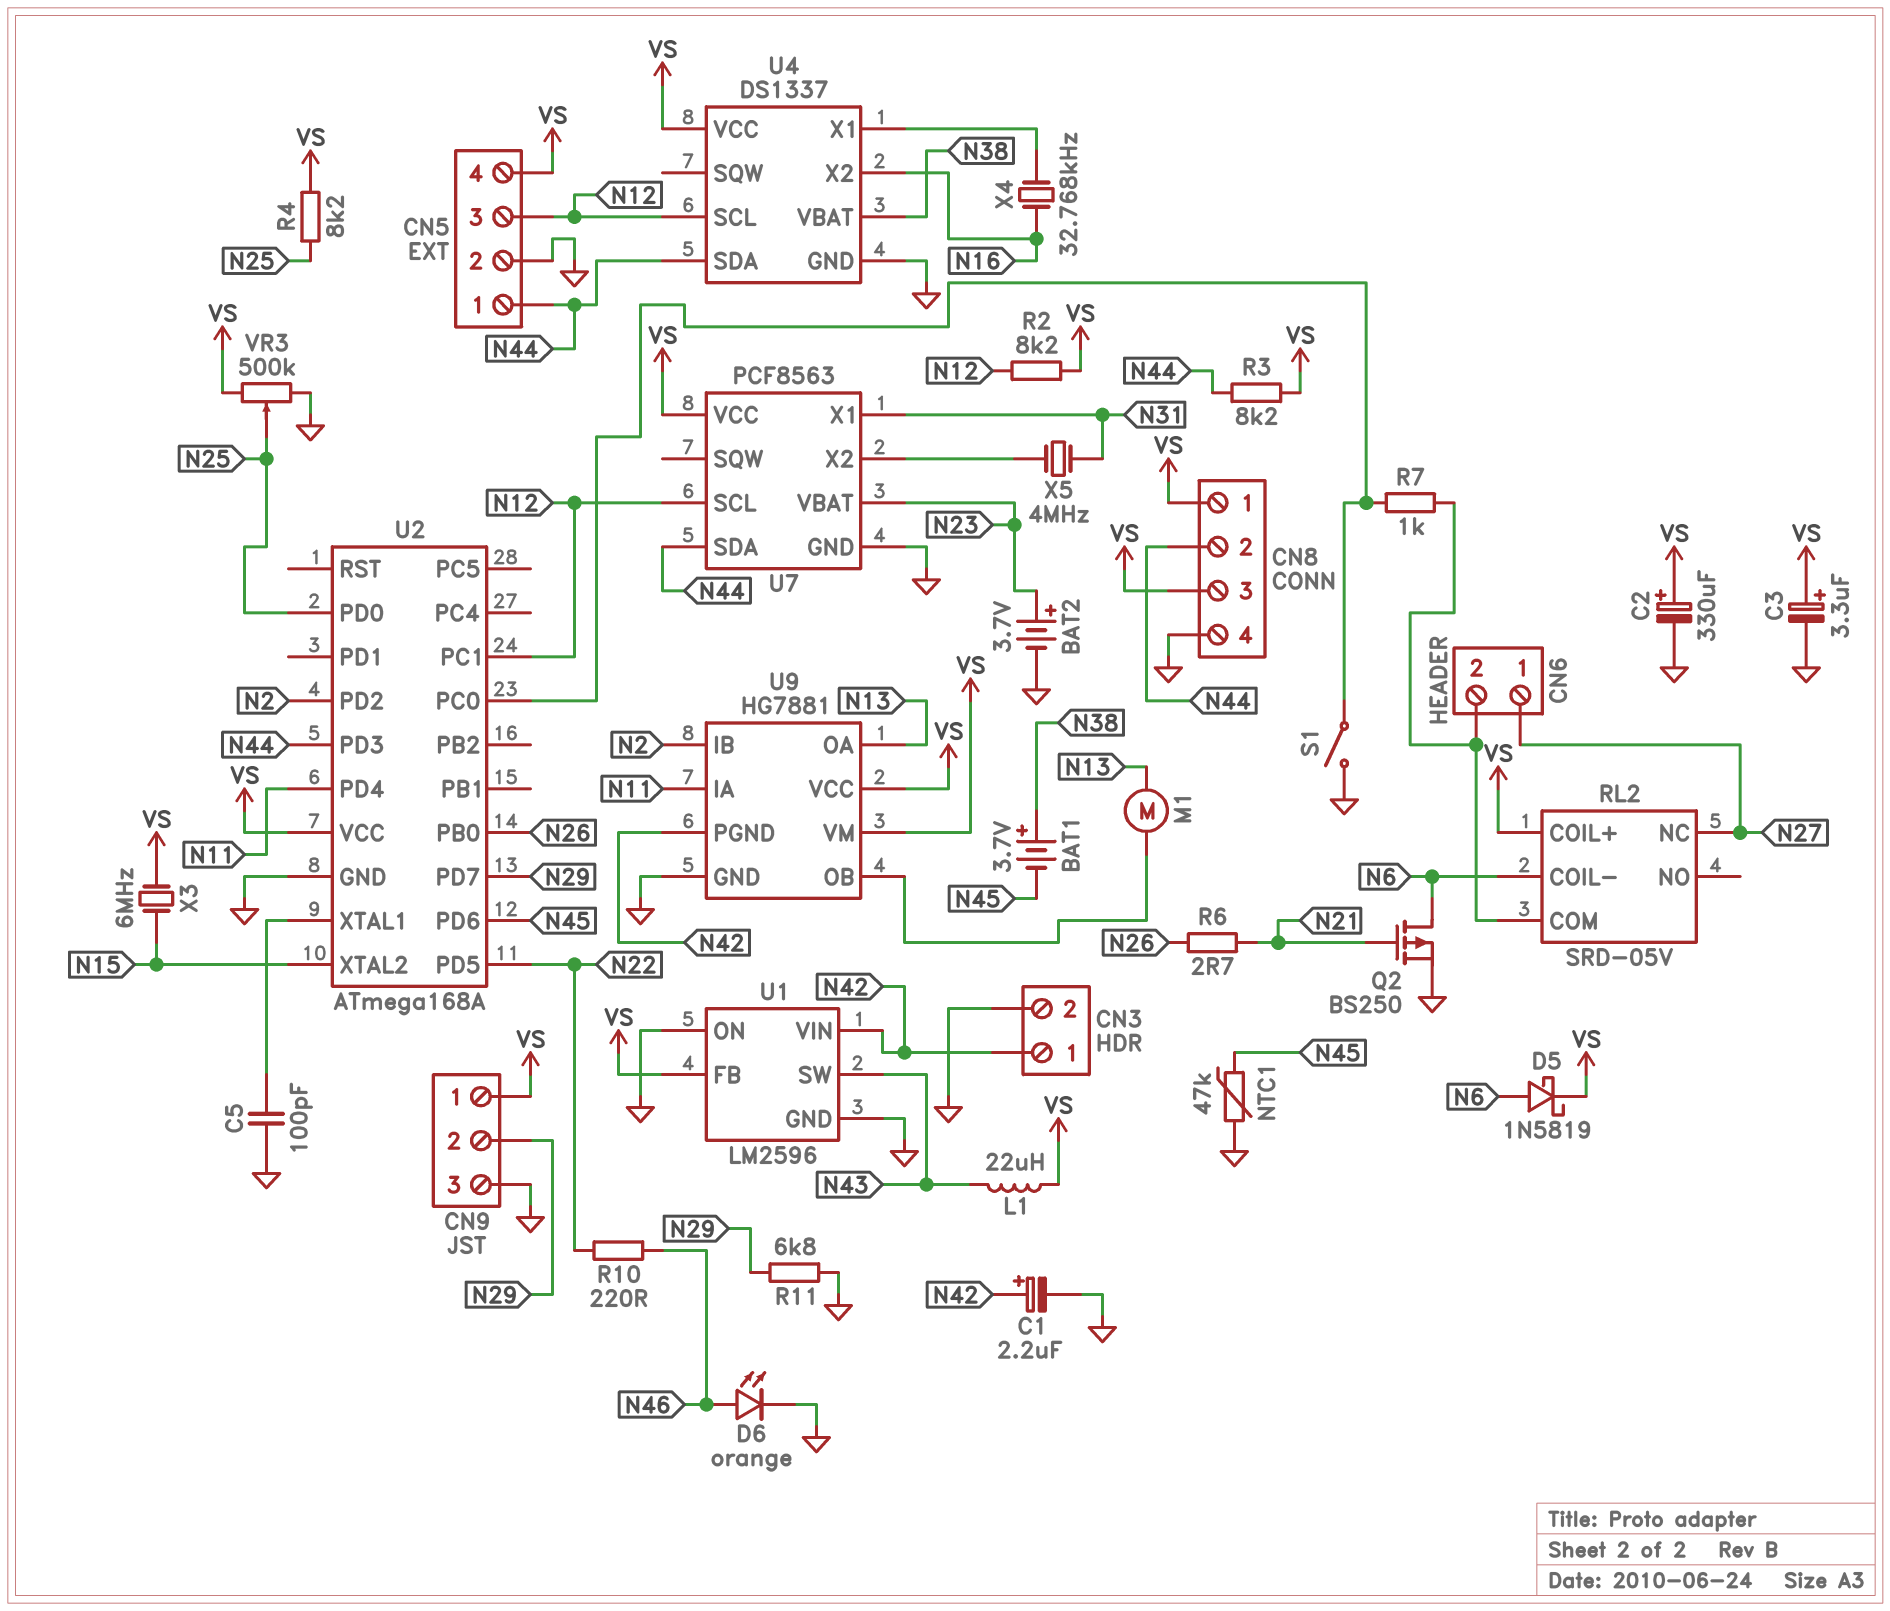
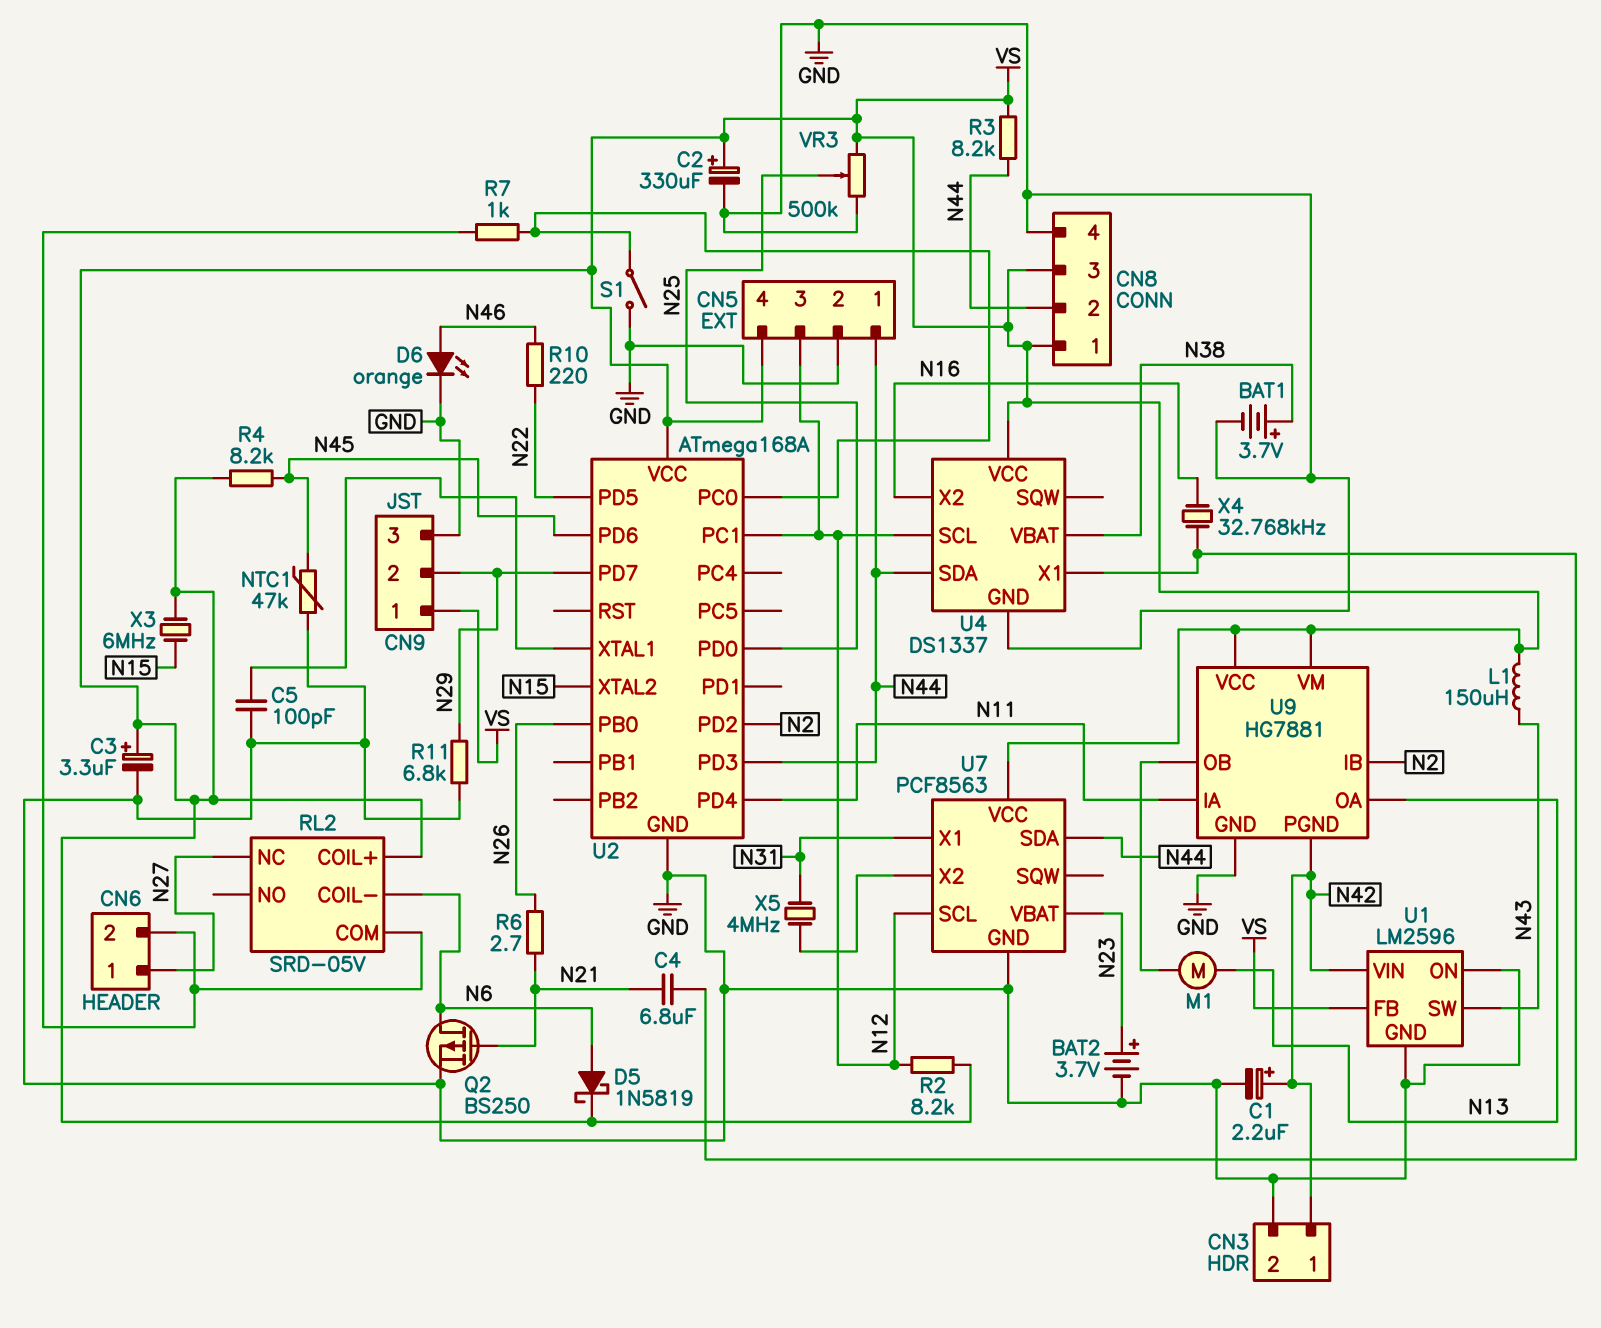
BAT1: 3.7V (plus N38, minus N45) -> 3.7V (plus N38, minus GND)
C4: none -> 6.8uF (N21, U4/X1)
L1: 22uH (N43, VS) -> 150uH (N43, VS)
R4: 8.2k (N25, VS) -> 8.2k (N45, VS)

